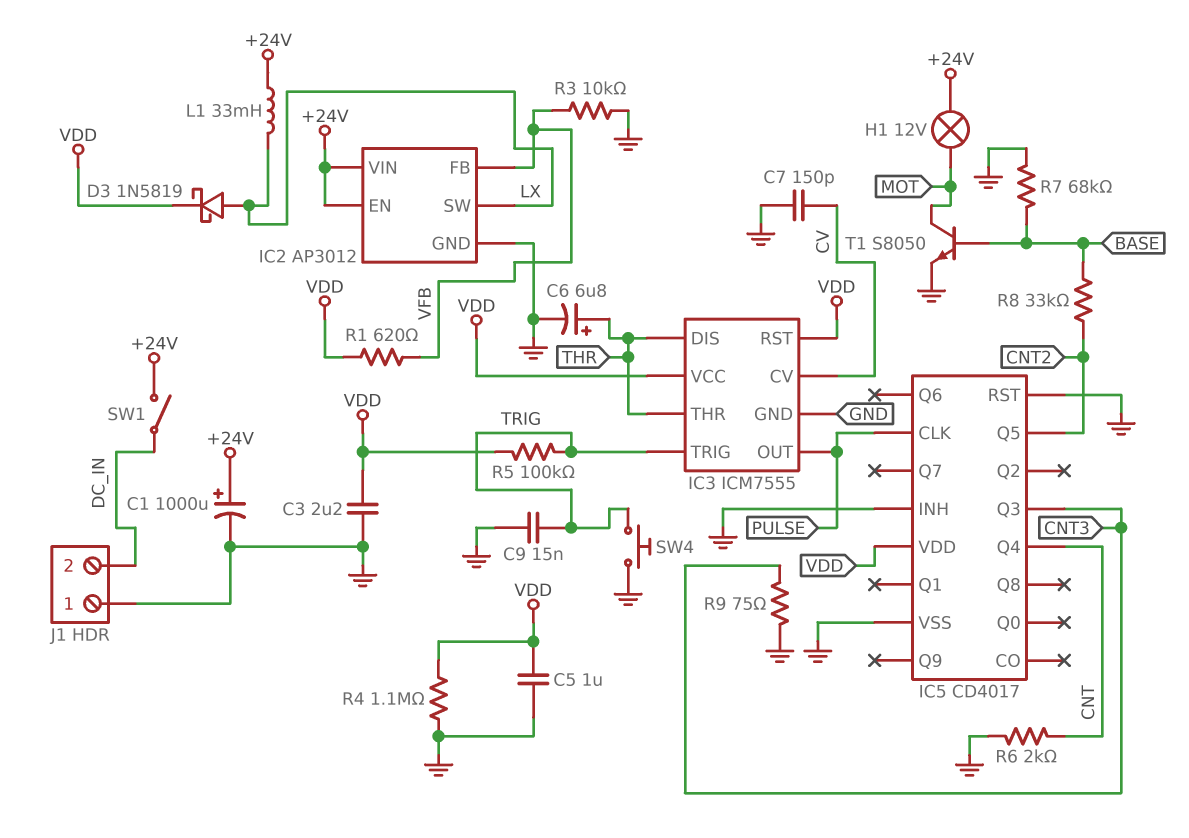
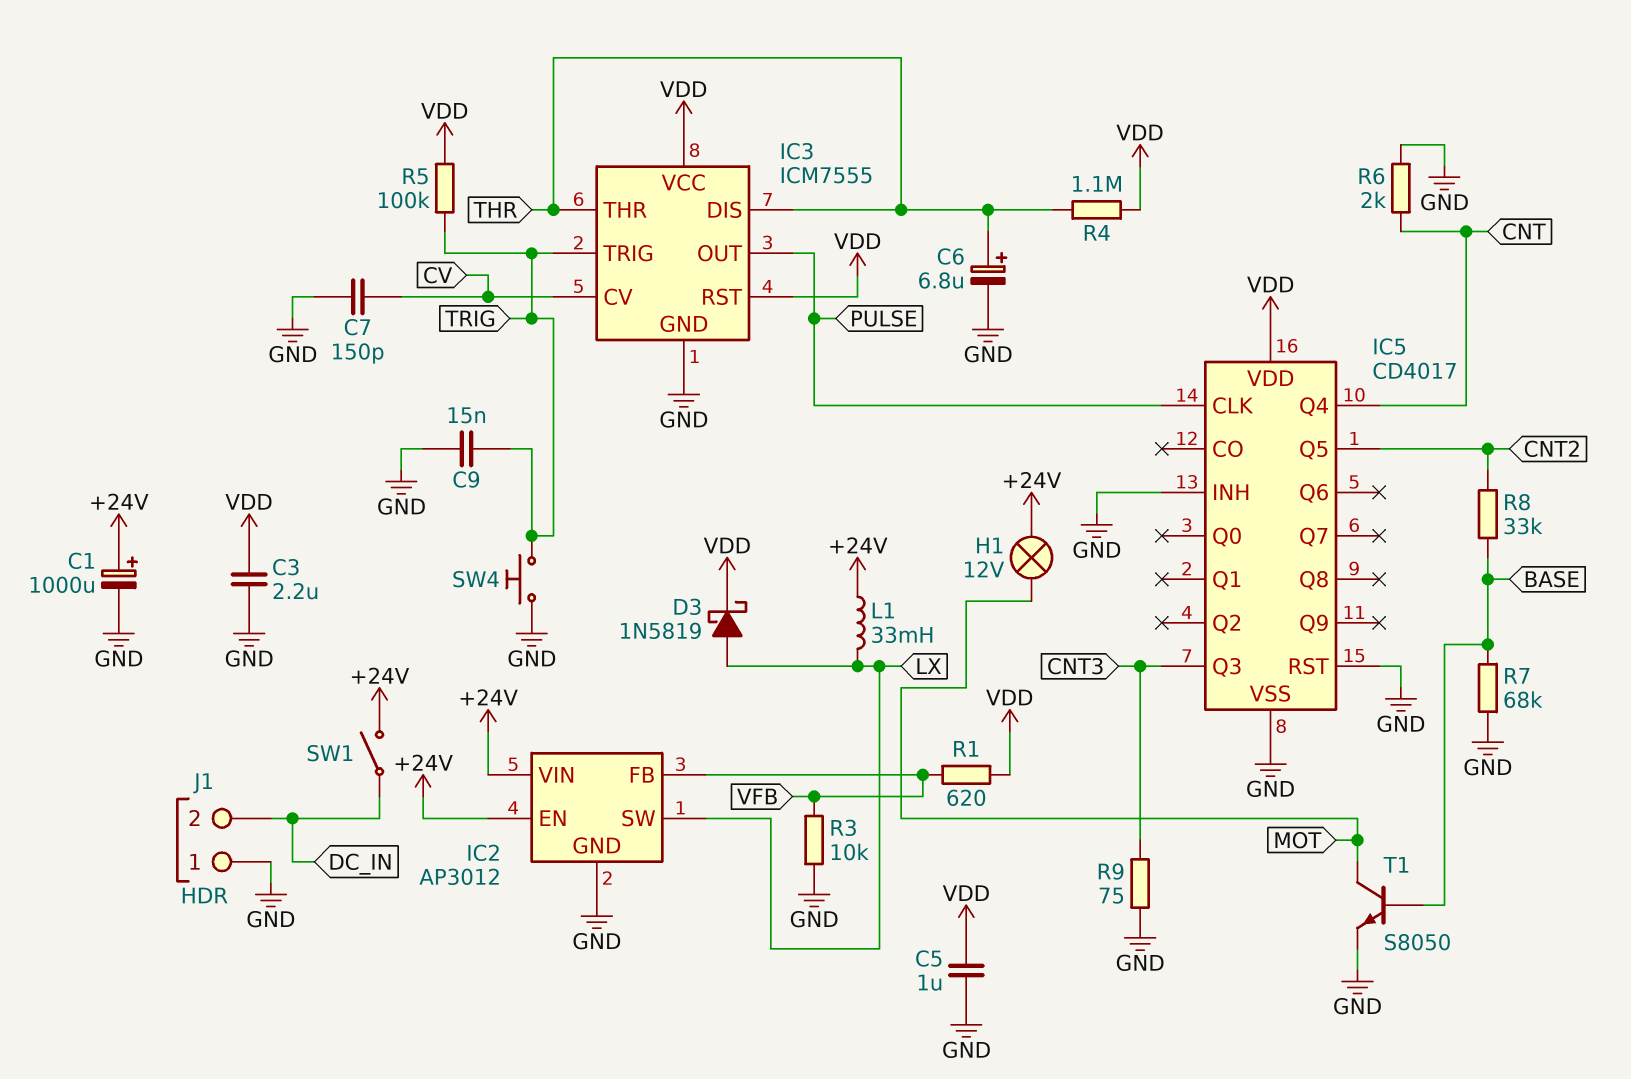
R4: 1.1M (GND, VDD) -> 1.1M (THR, VDD)

